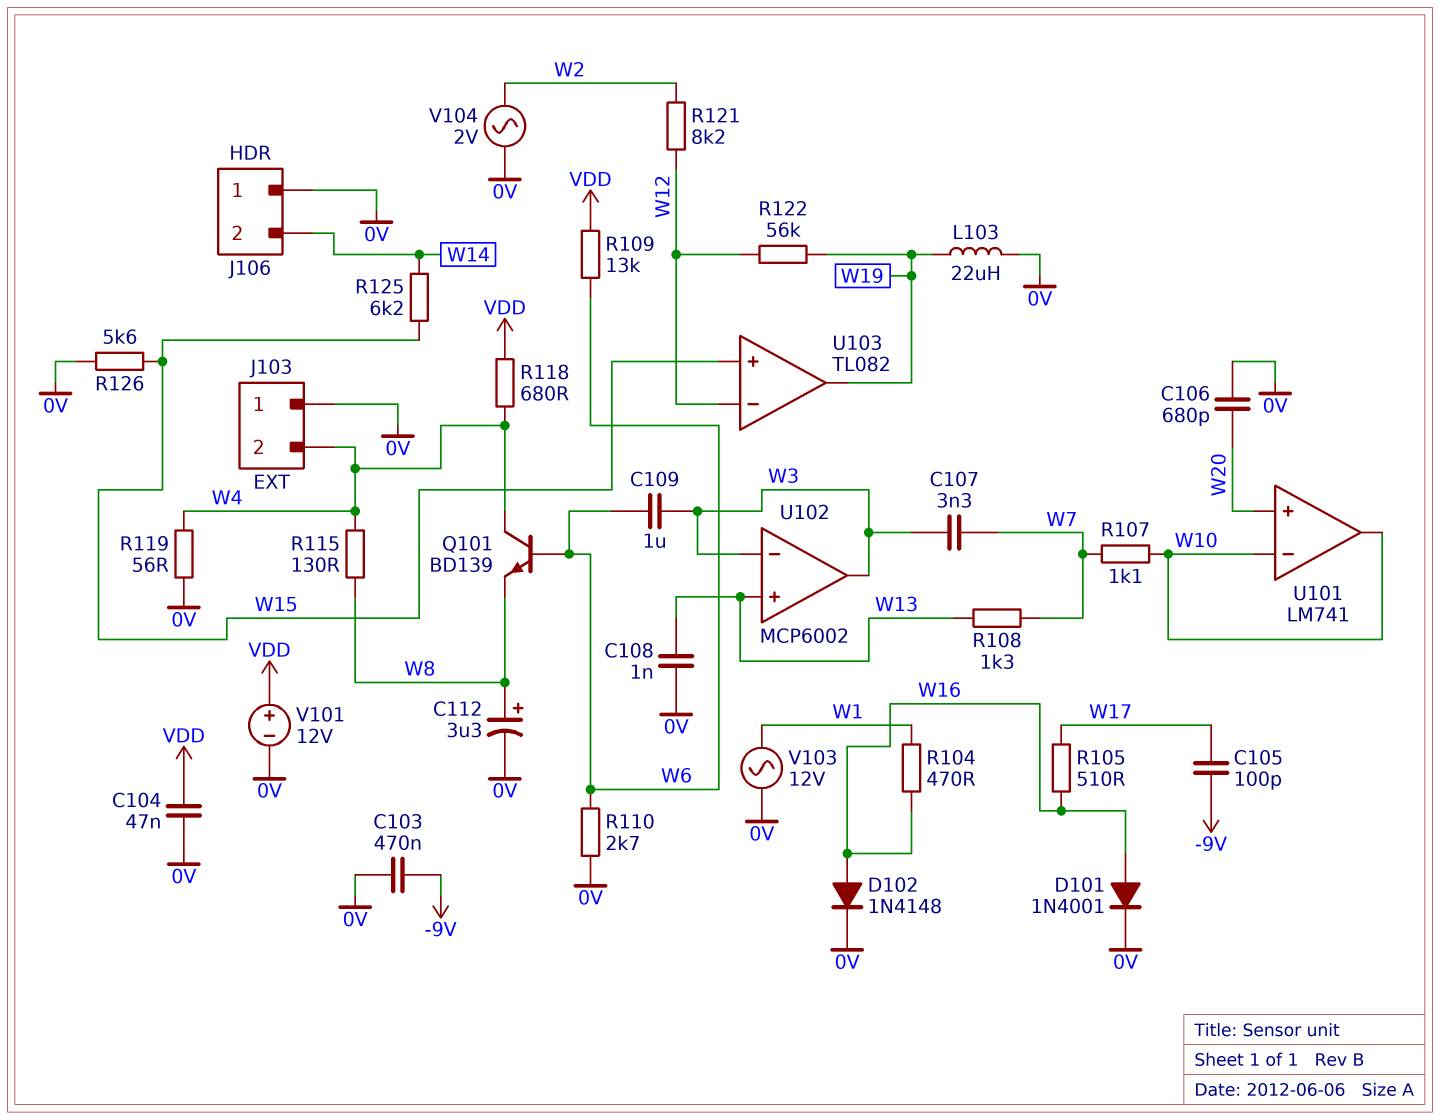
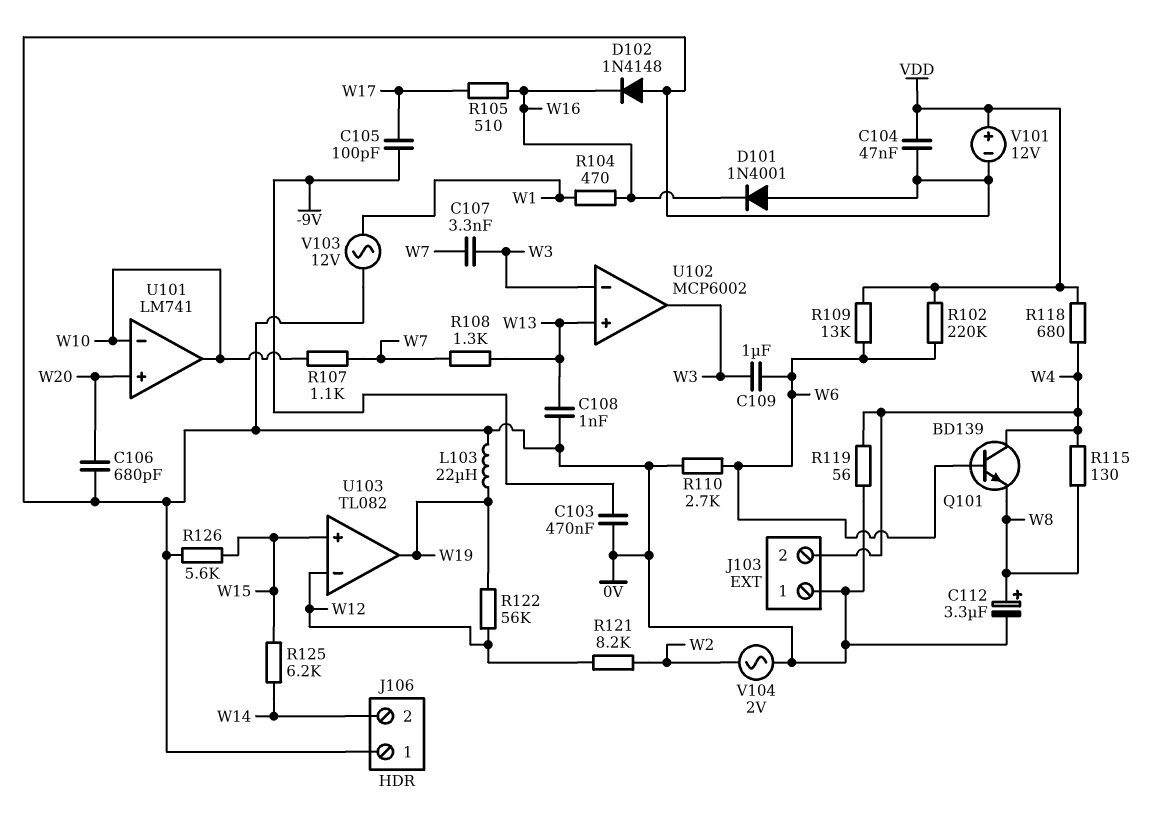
D101: diode 1N4001 (A W16, K 0V) -> diode 1N4001 (A 0V, K W16)
D102: diode 1N4148 (A W16, K 0V) -> diode 1N4148 (A 0V, K W16)
R102: none -> 220k (VDD, W6)

